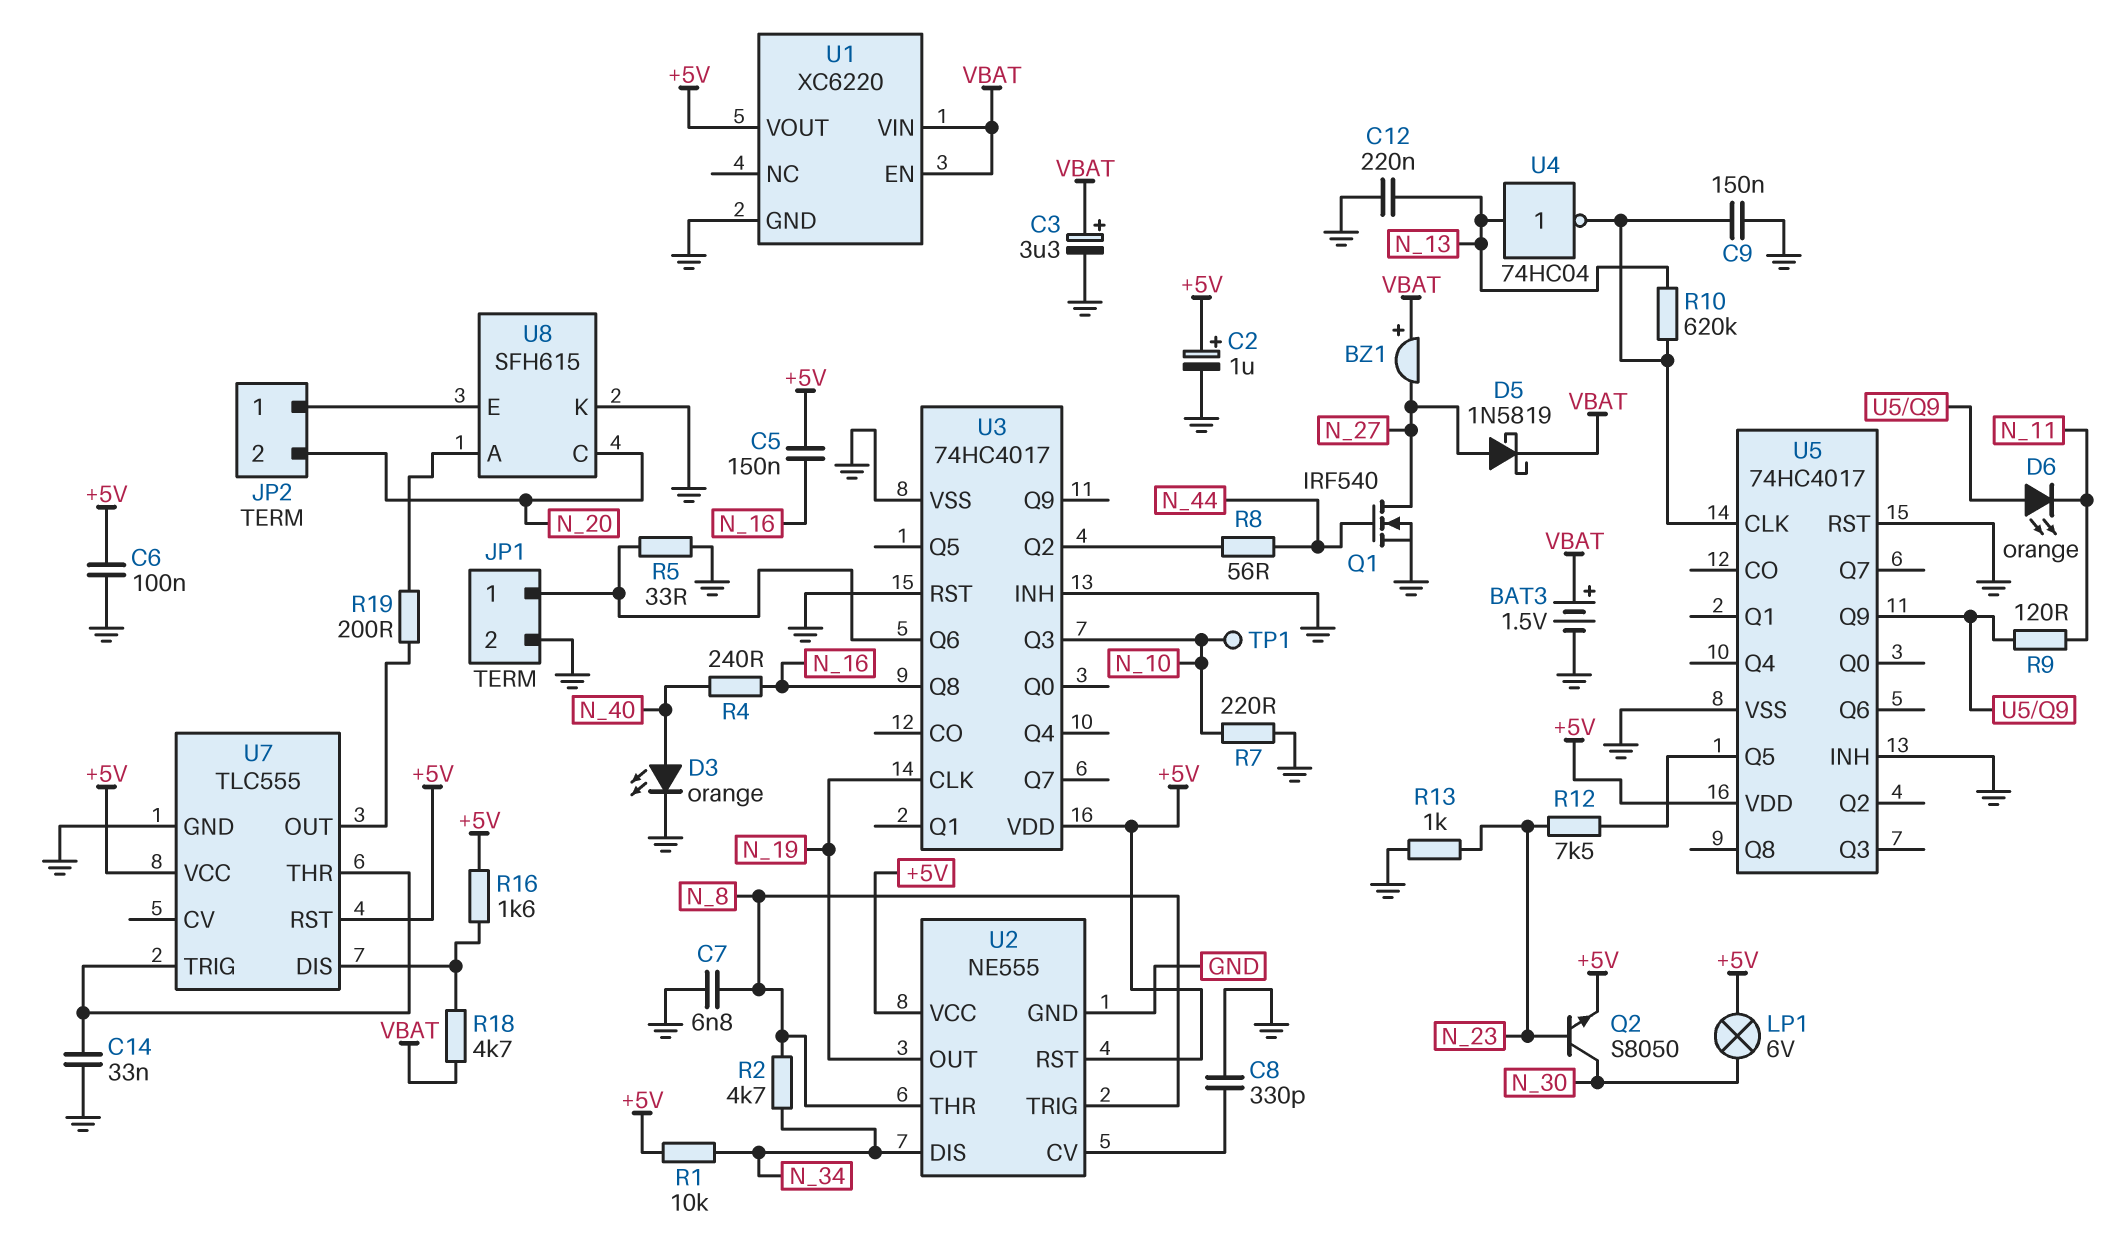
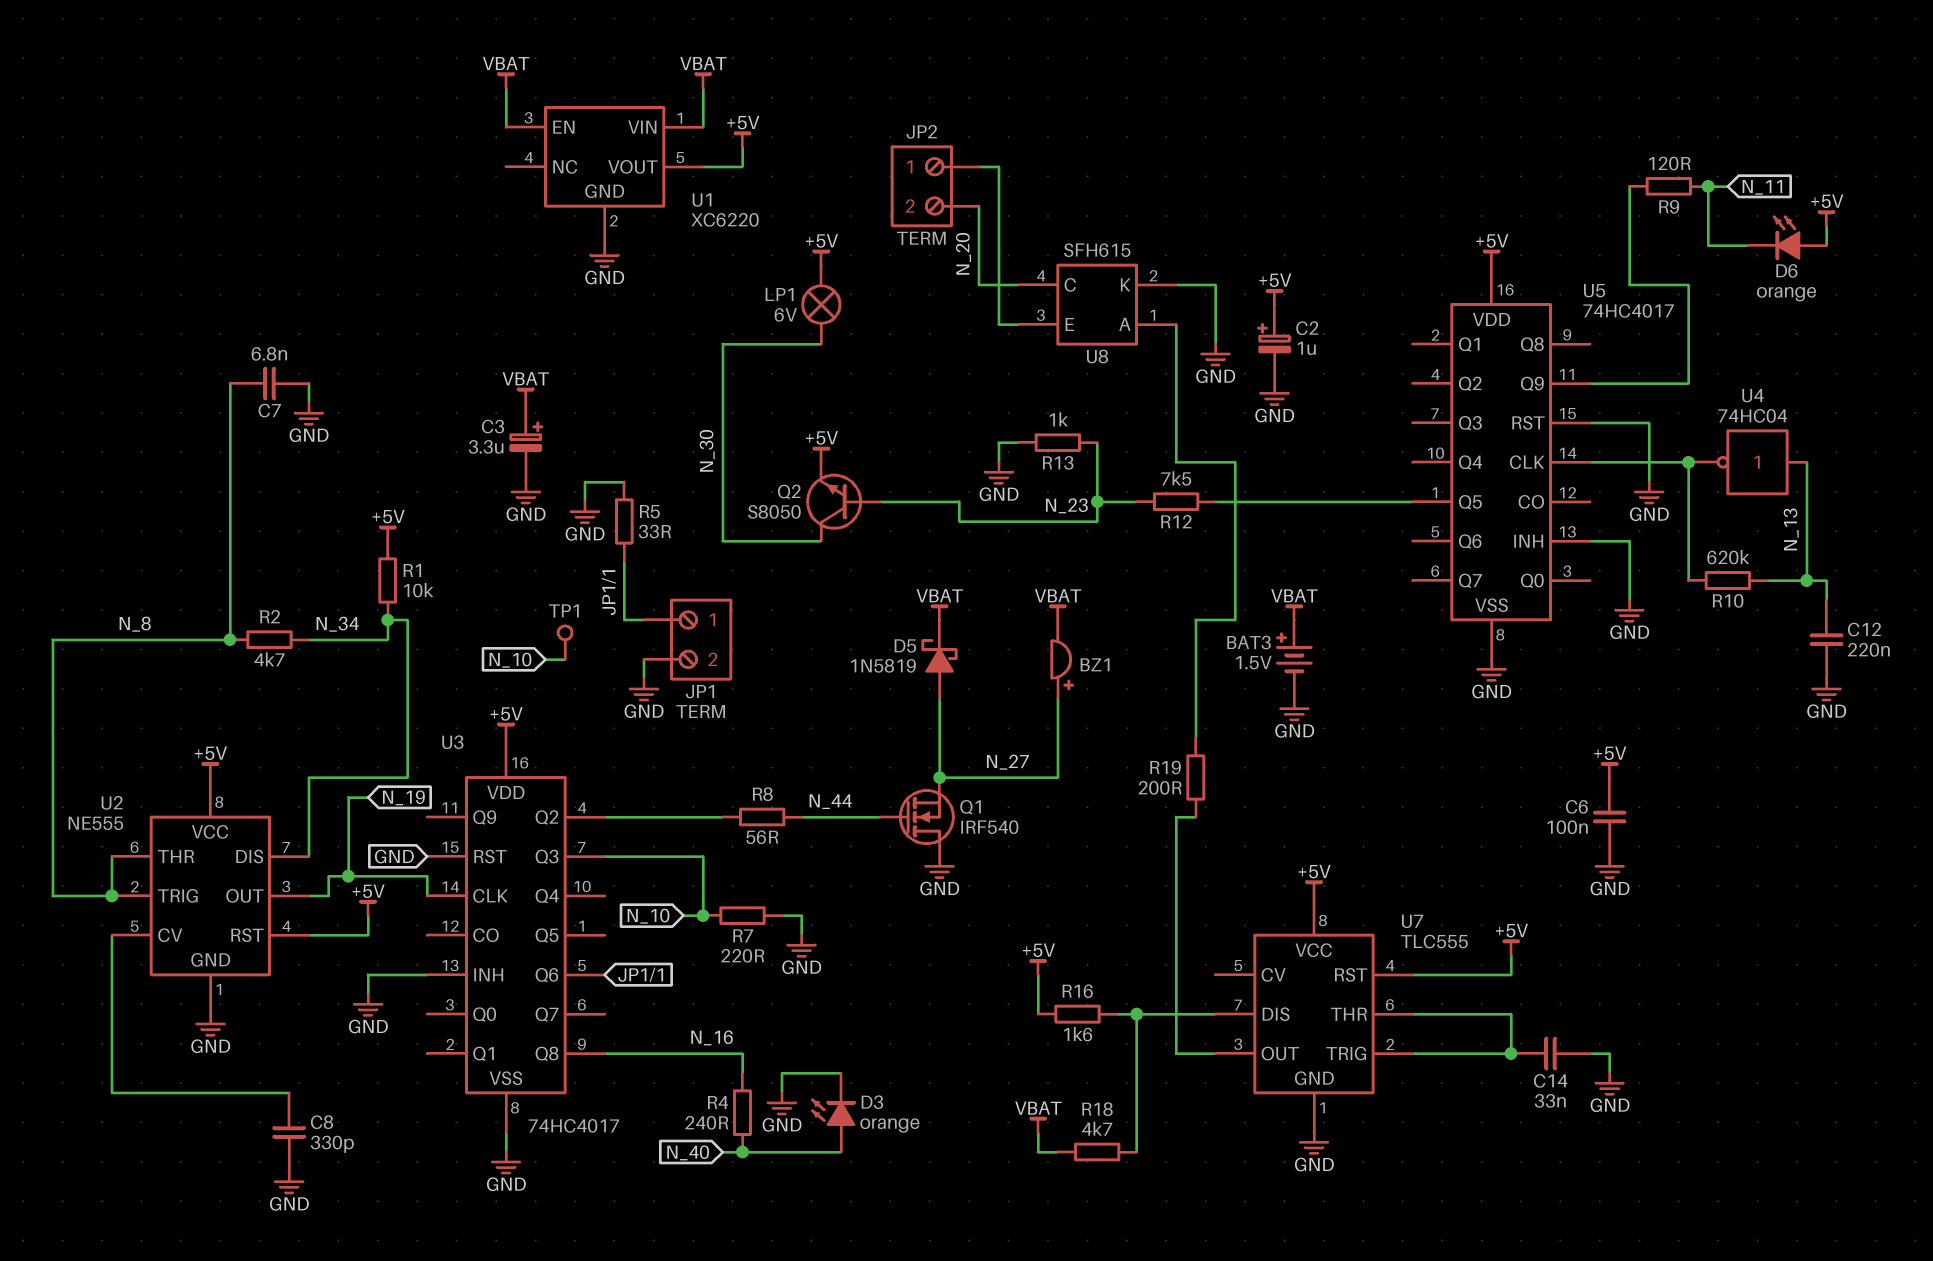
BZ1: buzzer (plus VBAT, minus N_27) -> buzzer (plus N_27, minus VBAT)
C5: 150nF (+5V, N_16) -> none
C9: 150nF (GND, U5/CLK) -> none
D6: LED orange (A U5/Q9, K N_11) -> LED orange (A +5V, K N_11)
Q1: NMOS IRF540 (G N_44, D N_27, S GND) -> NMOS IRF540 (G N_44, D GND, S N_27)

